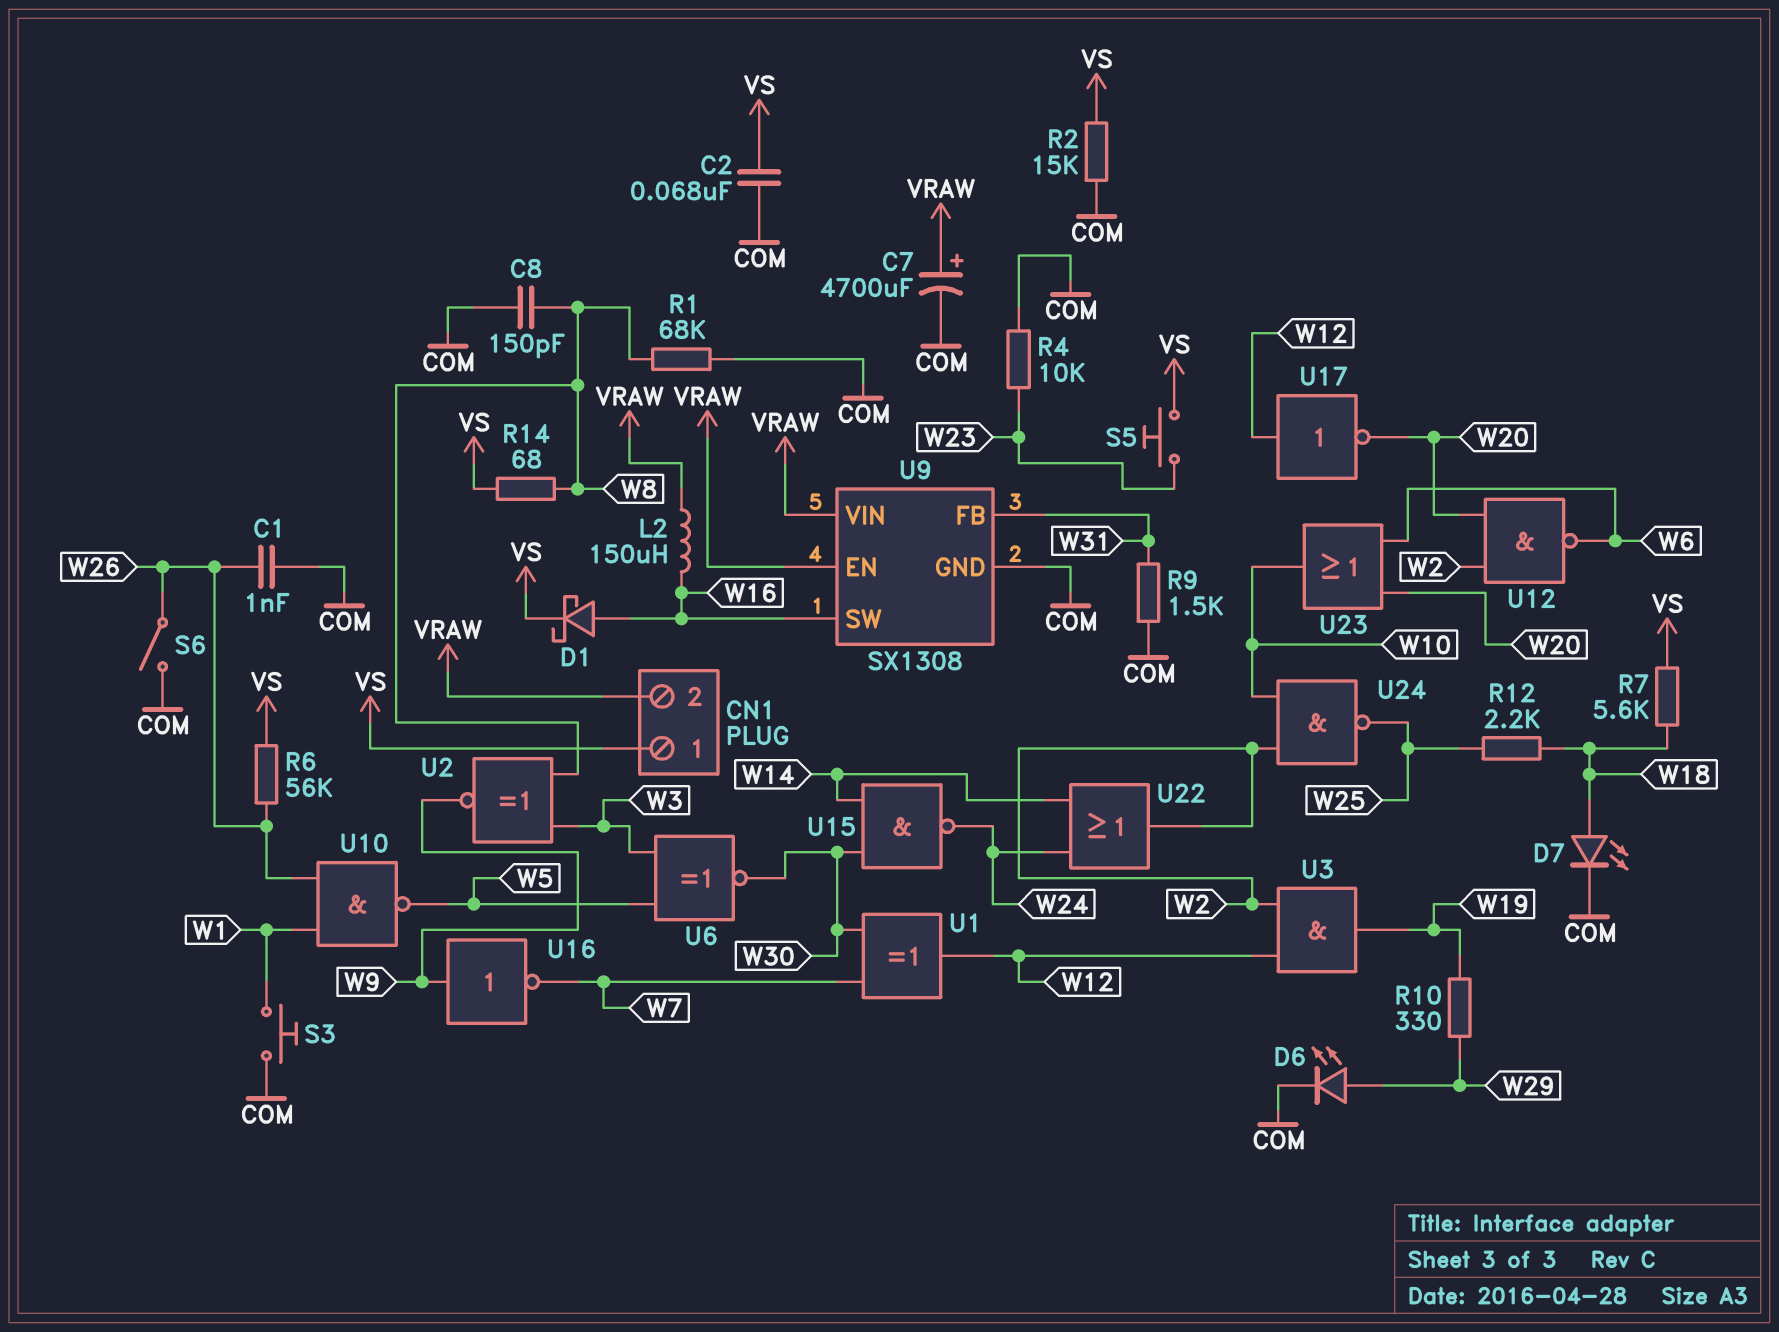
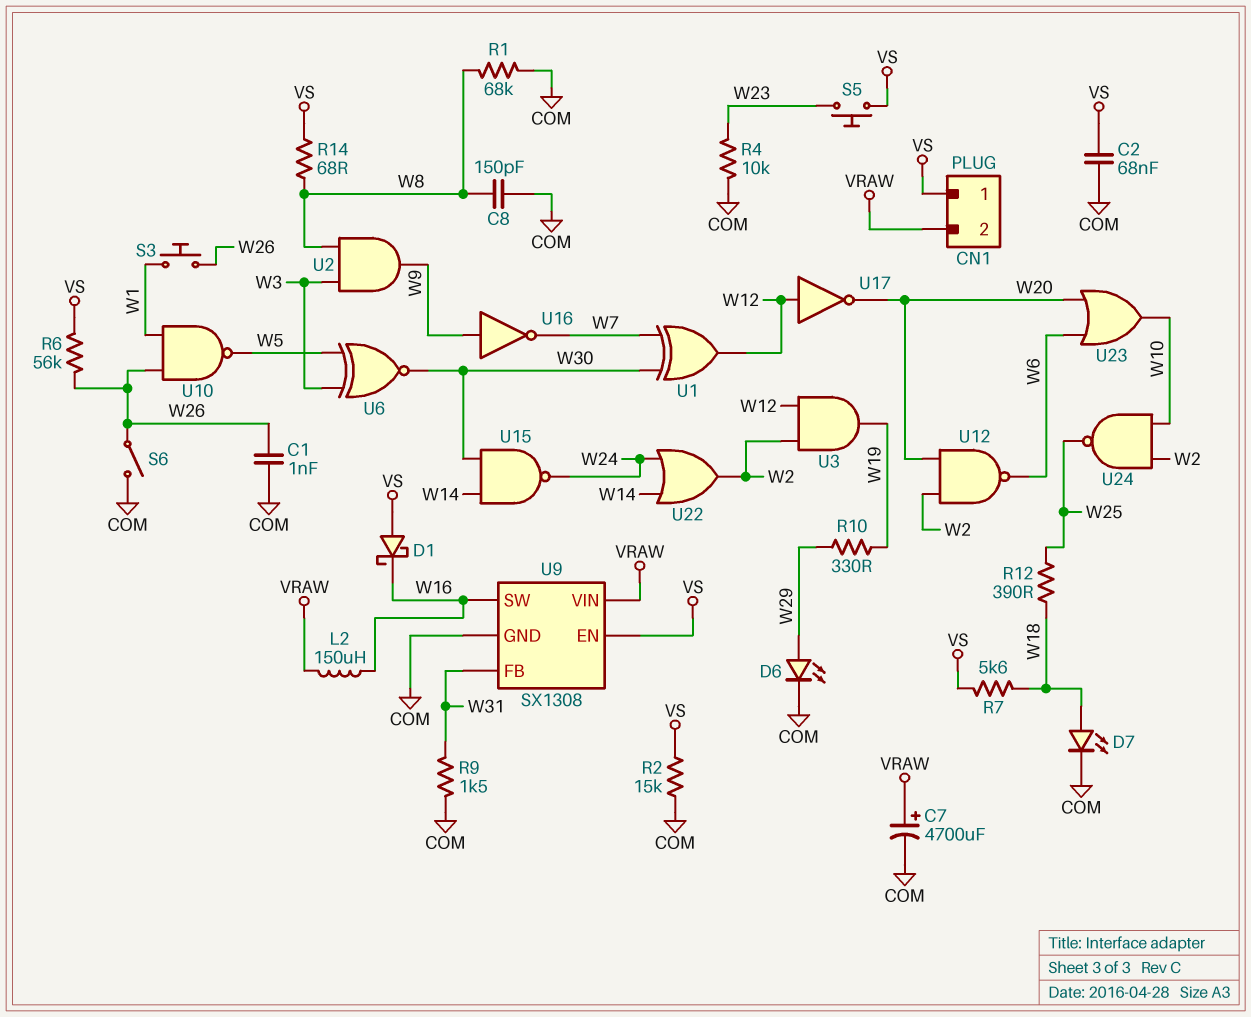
D1: schottky (A W16, K VS) -> schottky (A VS, K W16)
R12: 2.2k (W18, W25) -> 390 (W18, W25)
S3: button (COM, W1) -> button (W1, W26)
U2: XNOR (in W3, in W8, out W9) -> AND (in W3, in W8, out W9)
U9 pin EN: VRAW -> VS

